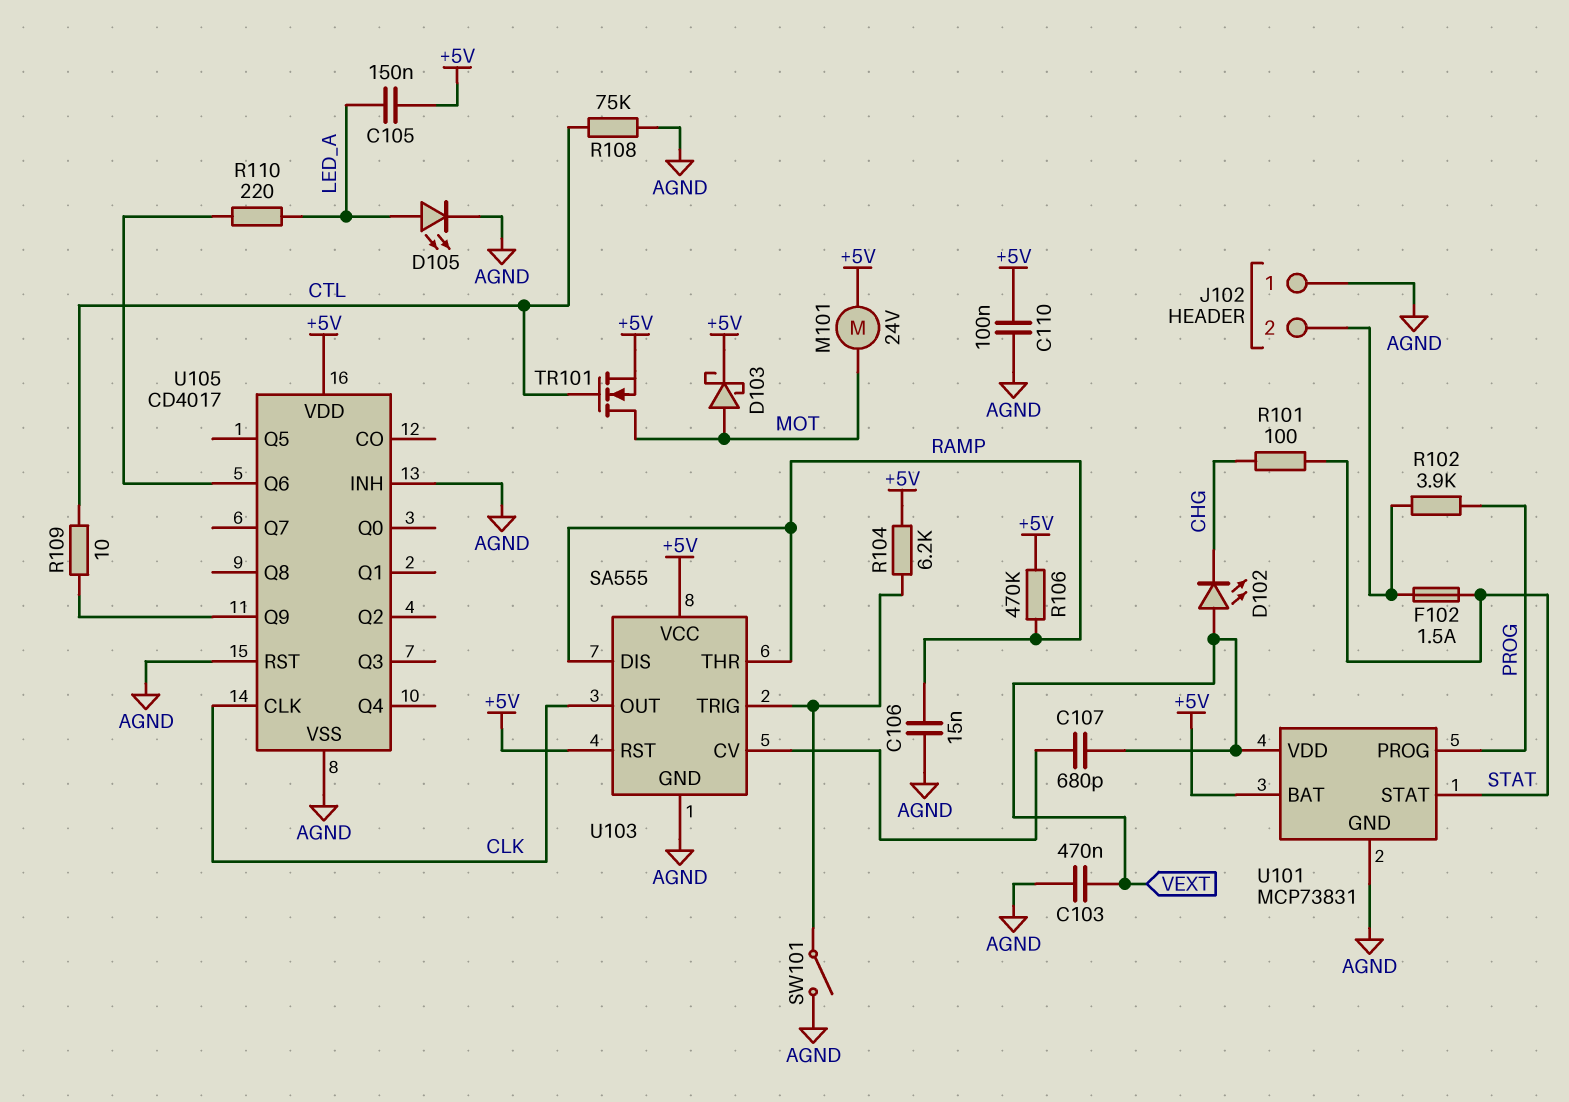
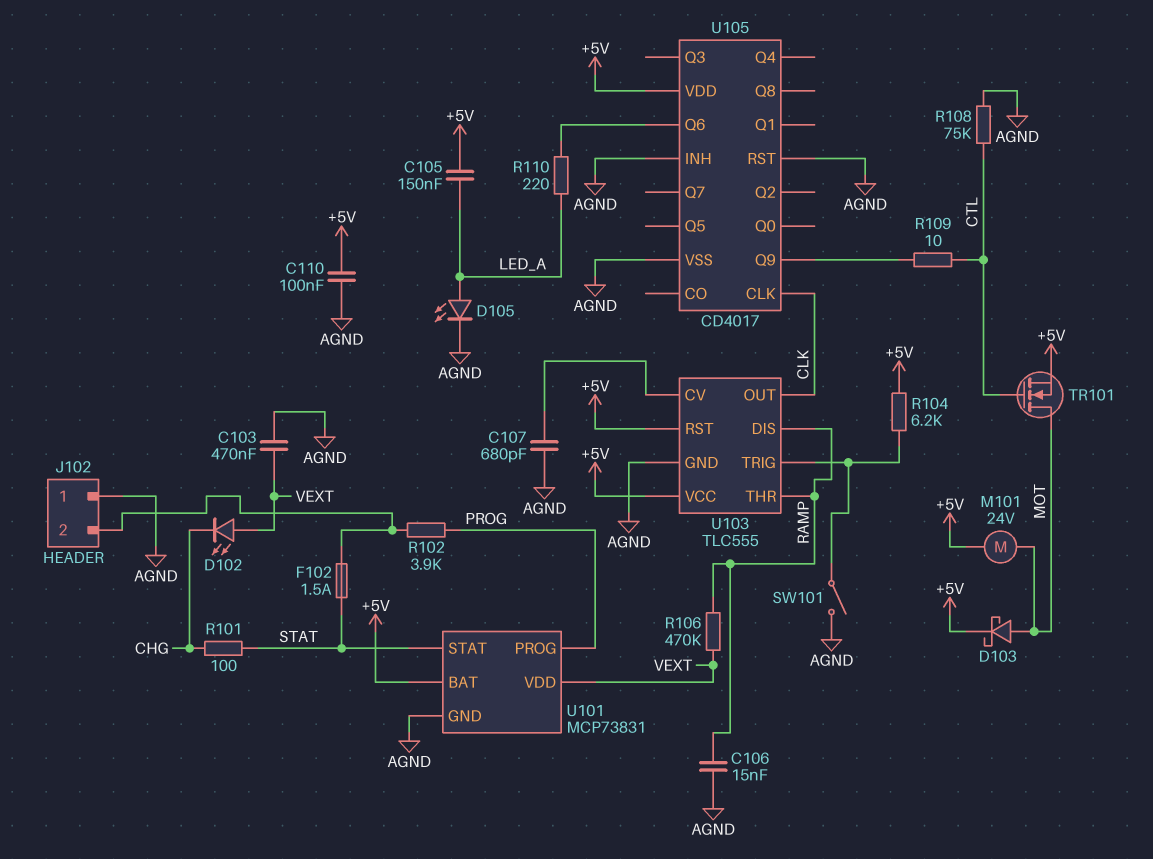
C107: 680pF (U103/CV, VEXT) -> 680pF (AGND, U103/CV)
R106: 470k (+5V, RAMP) -> 470k (RAMP, VEXT)
U103: SA555 -> TLC555

